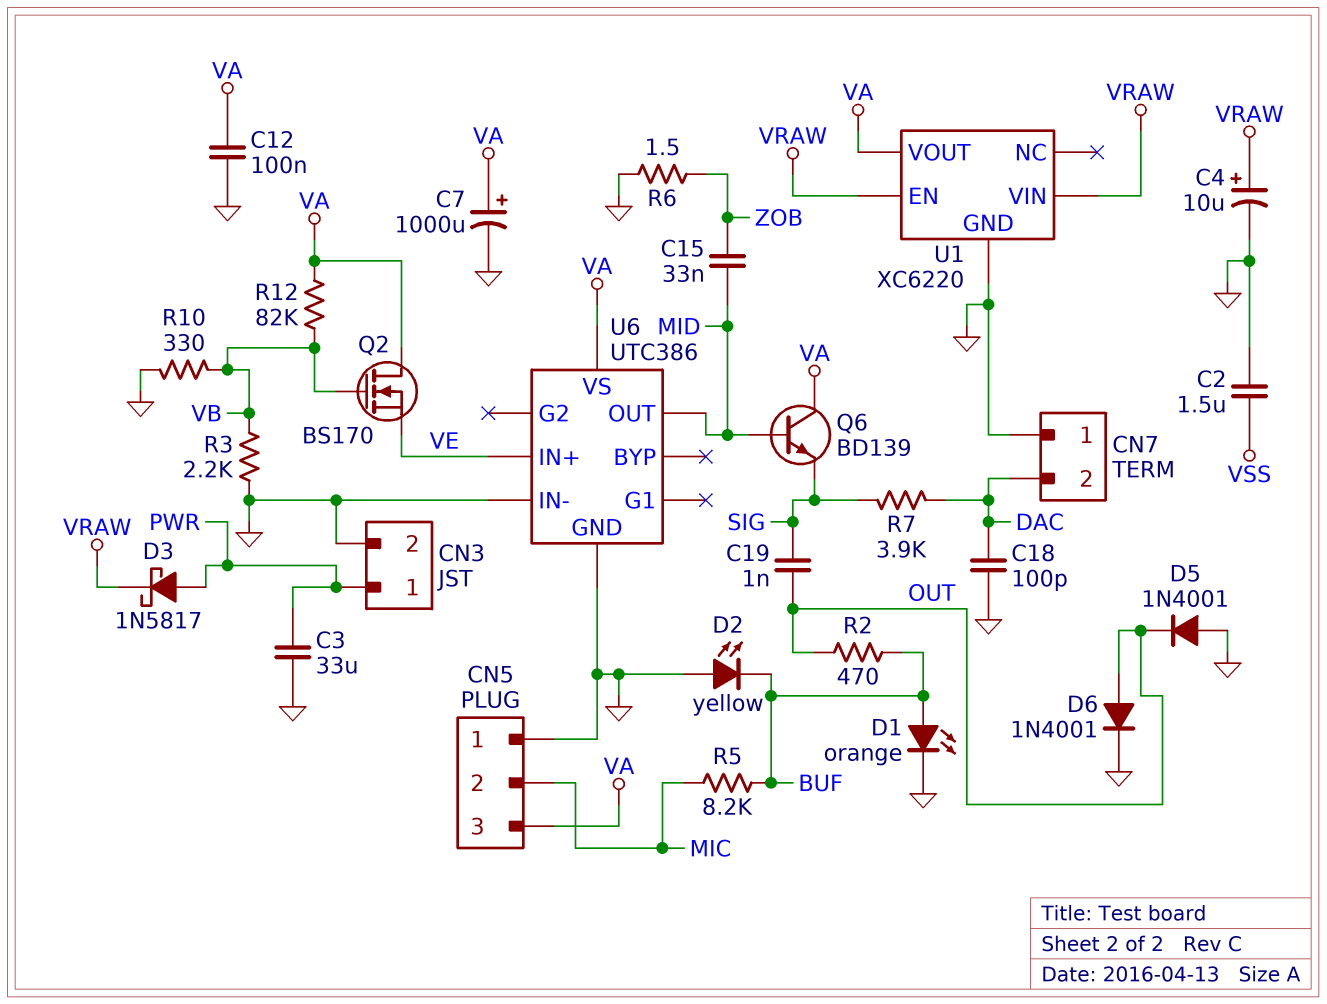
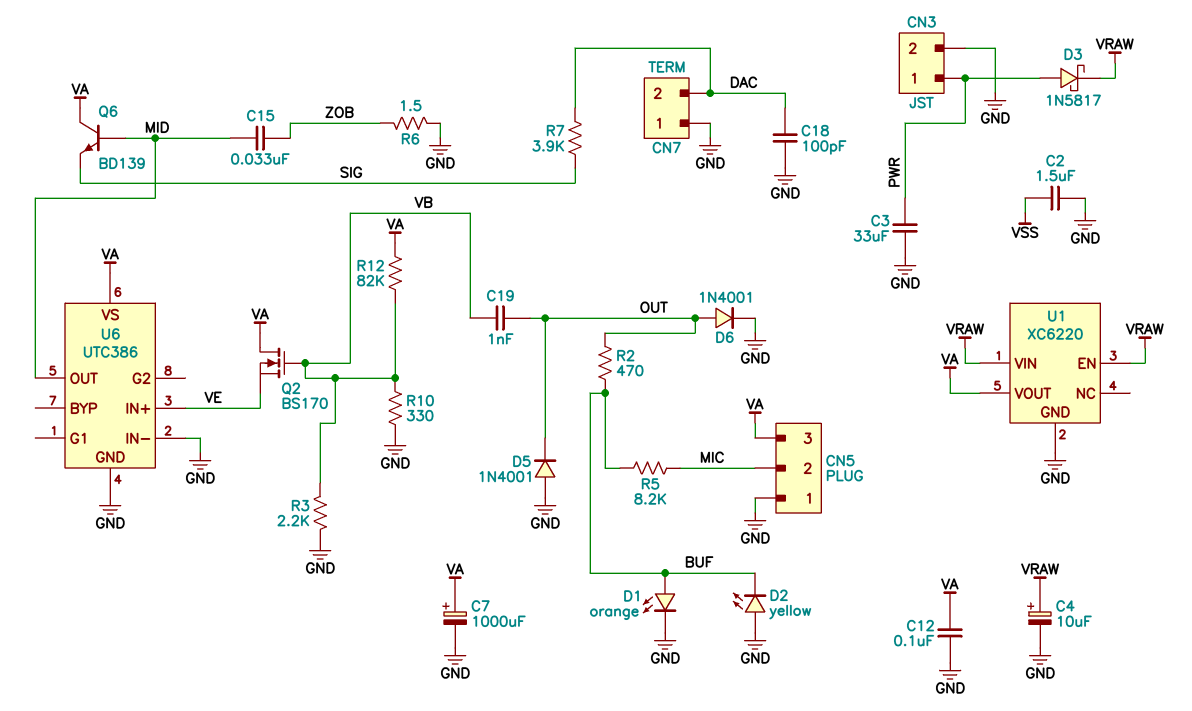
C19: 1nF (OUT, SIG) -> 1nF (OUT, VB)

